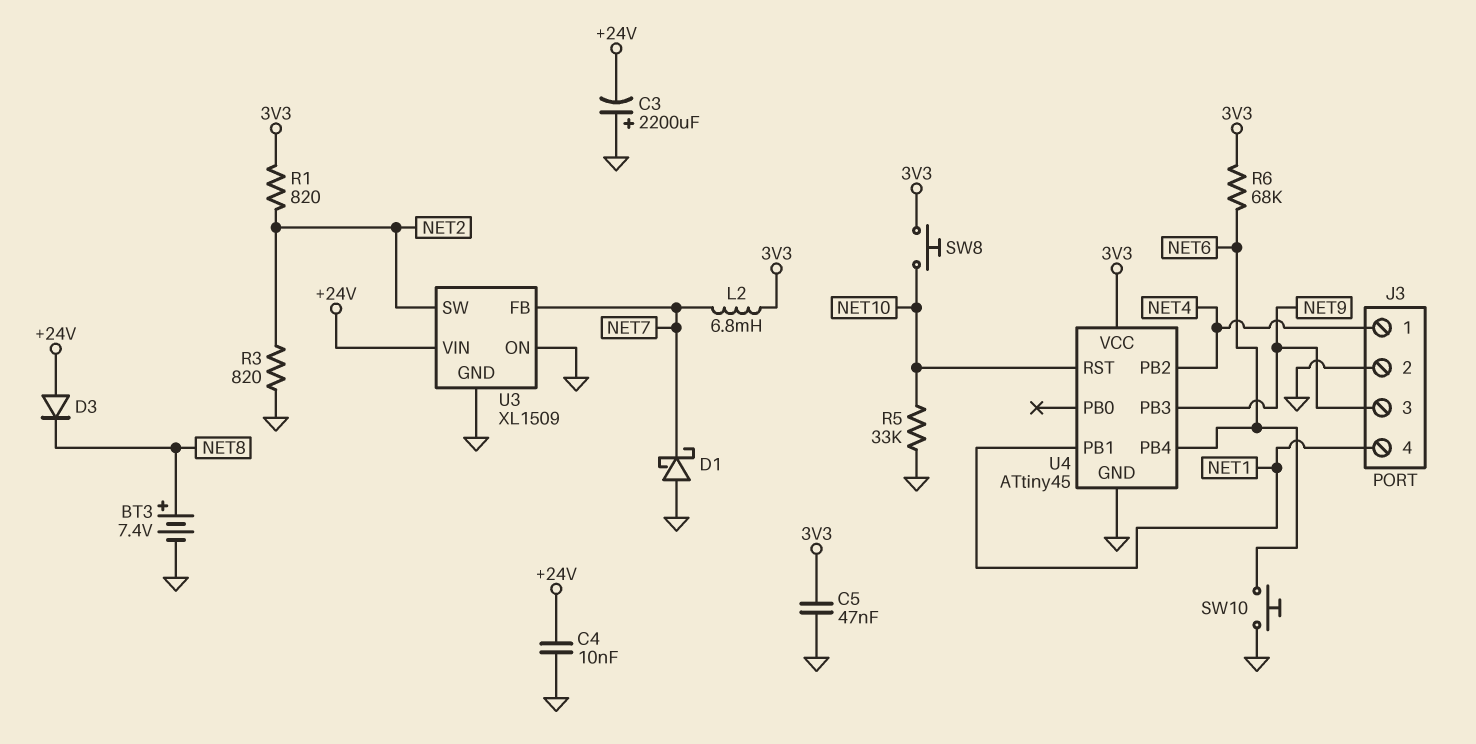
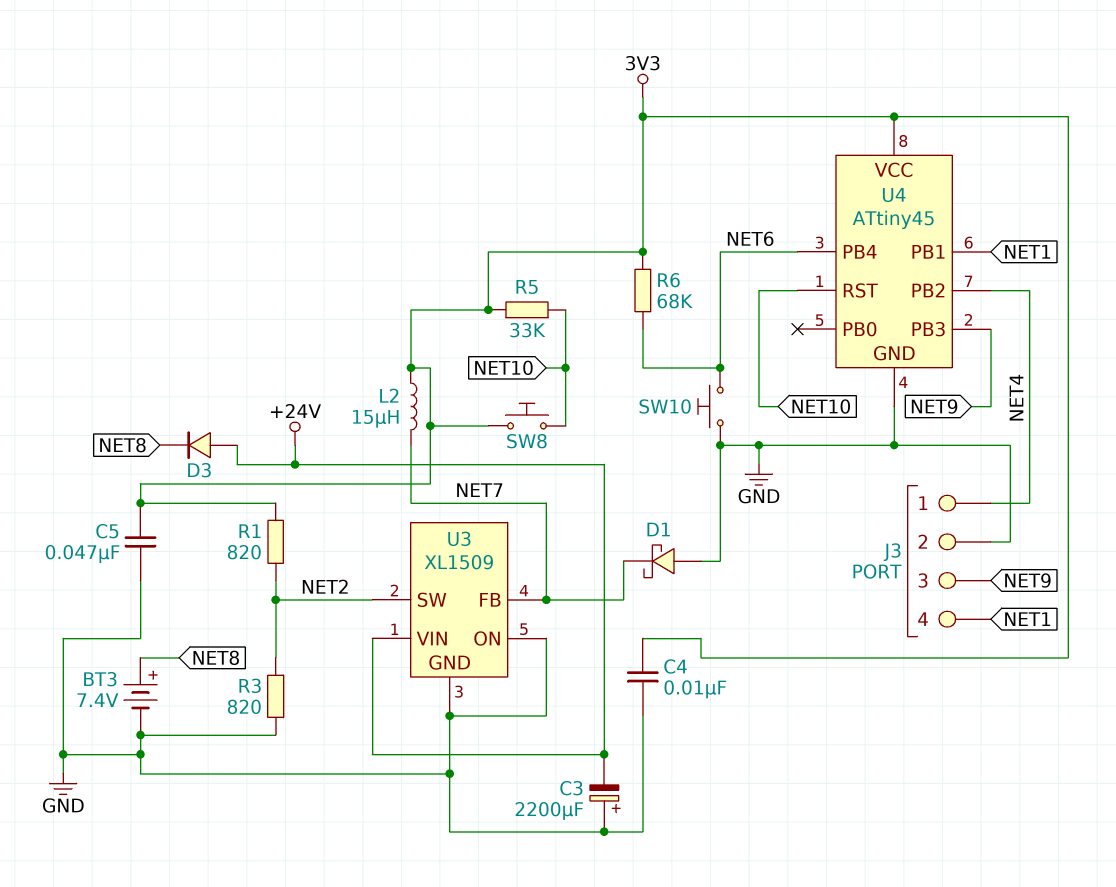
C4: 10nF (+24V, GND) -> 10nF (3V3, GND)
L2: 6.8mH (3V3, NET7) -> 15uH (3V3, NET7)
R5: 33k (GND, NET10) -> 33k (3V3, NET10)

